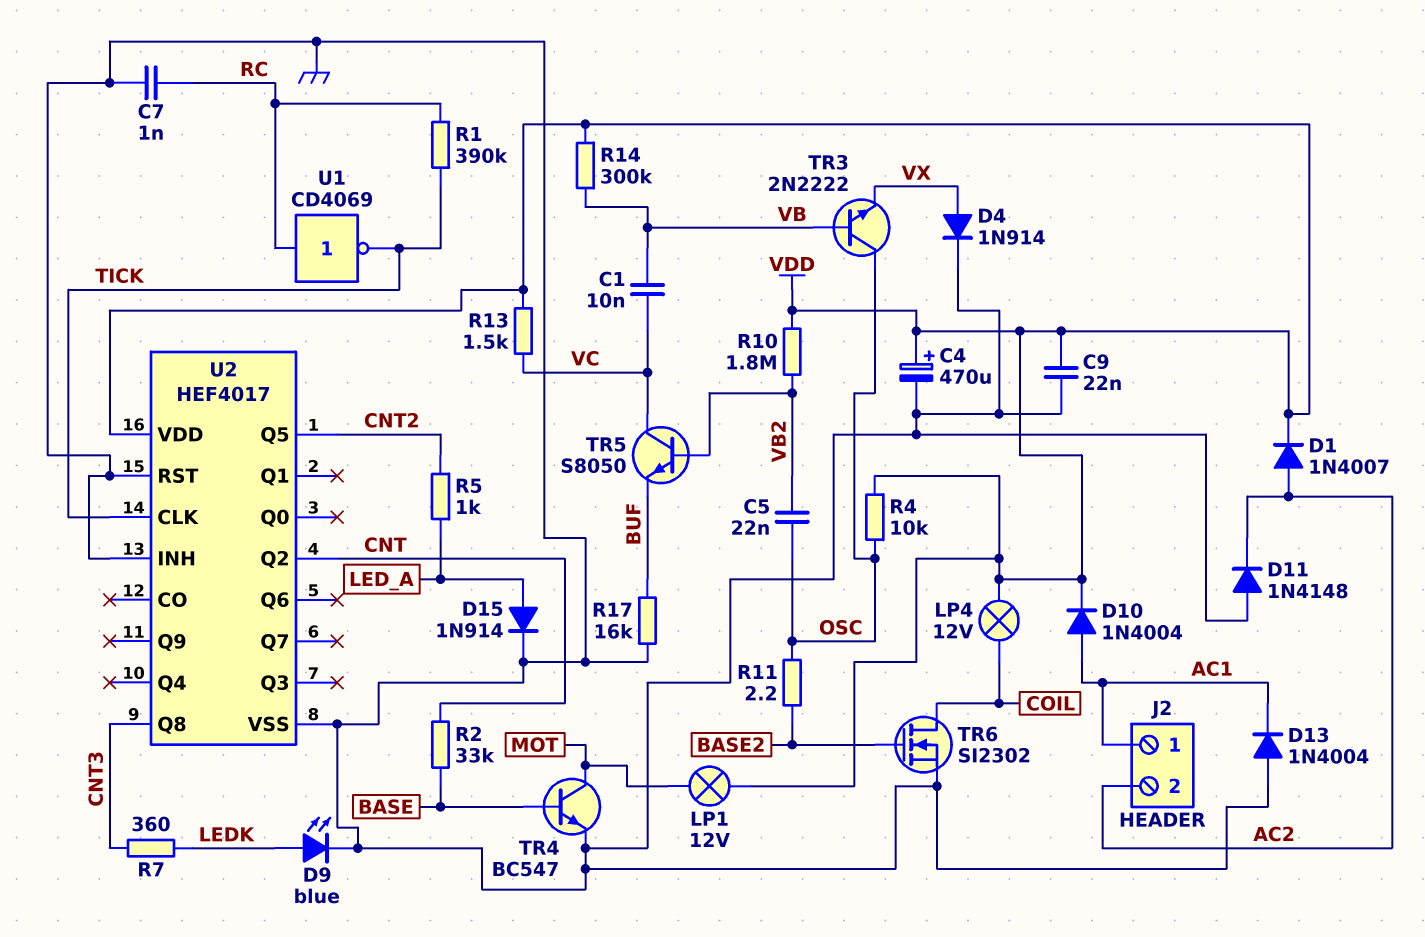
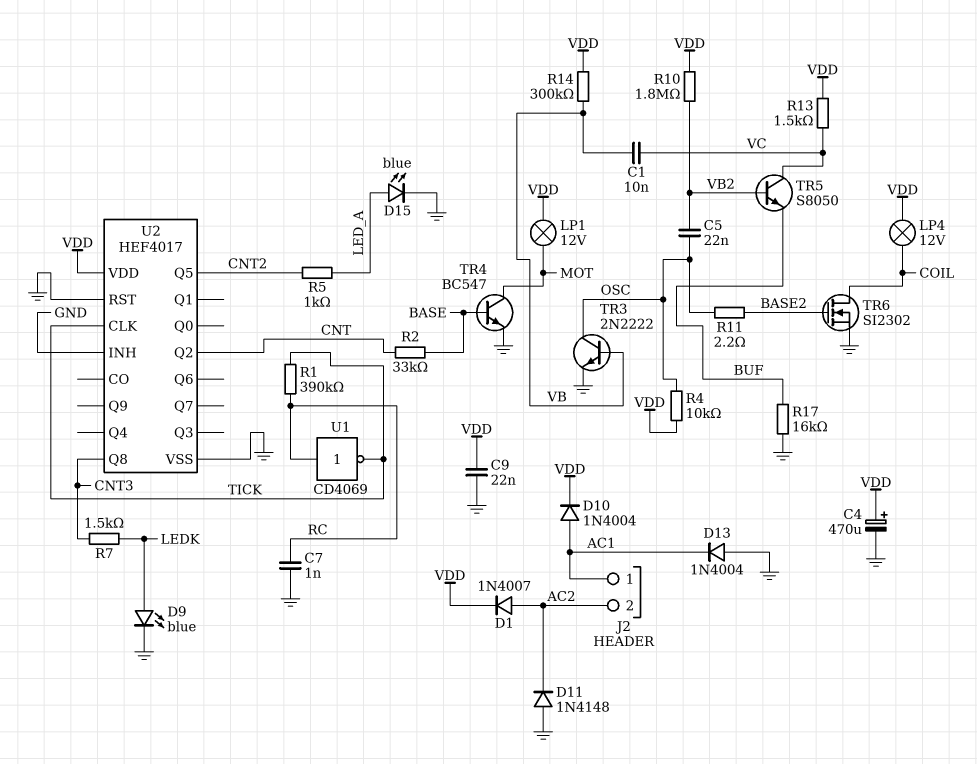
D4: diode 1N914 (A VX, K GND) -> none
D15: diode 1N914 (A LED_A, K GND) -> LED blue (A LED_A, K GND)
R7: 360 (CNT3, LEDK) -> 1.5k (CNT3, LEDK)
TR3: NPN 2N2222 (B VB, C OSC, E VX) -> NPN 2N2222 (B VB, C OSC, E GND)

